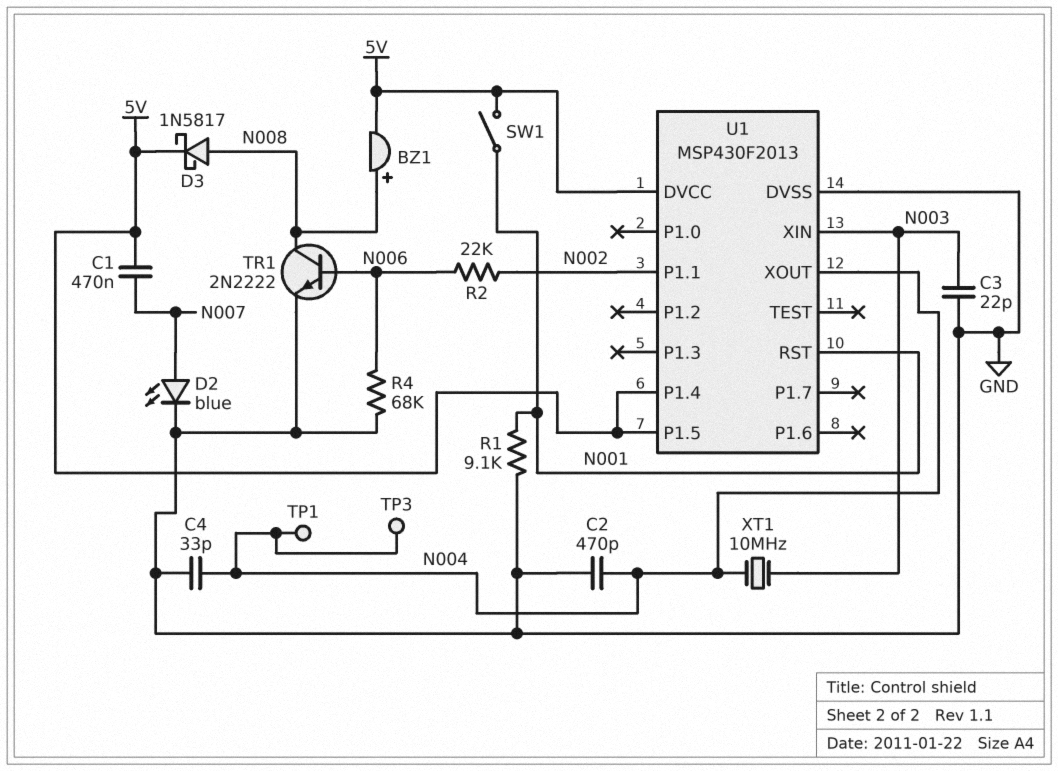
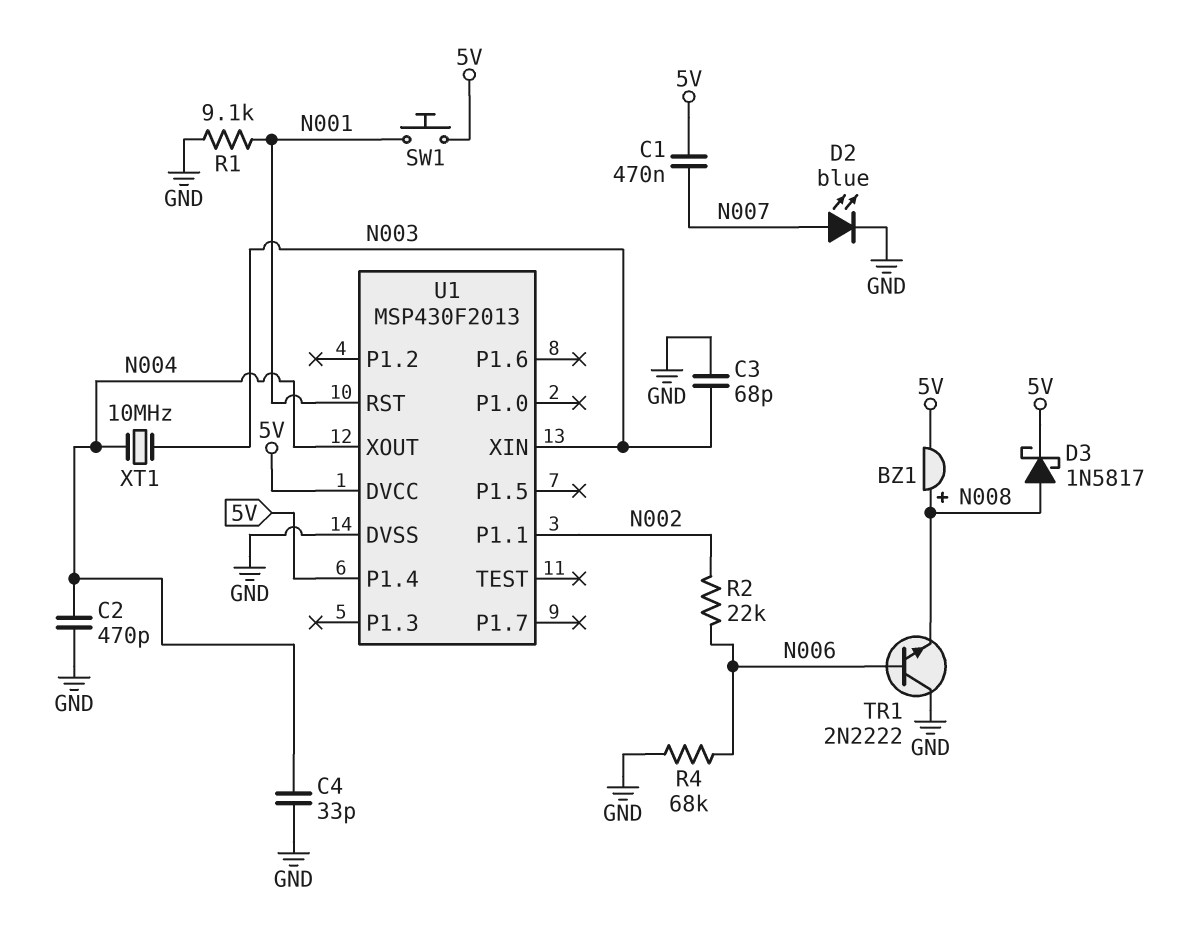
C3: 22pF (GND, N003) -> 68pF (GND, N003)
SW1: switch (5V, N001) -> button (5V, N001)
TP1: test point (N004) -> none
TP3: test point (N004) -> none
TR1: NPN 2N2222 (B N006, C N008, E GND) -> NPN 2N2222 (B N006, C GND, E N008)
U1 pin P1.5: 5V -> none

